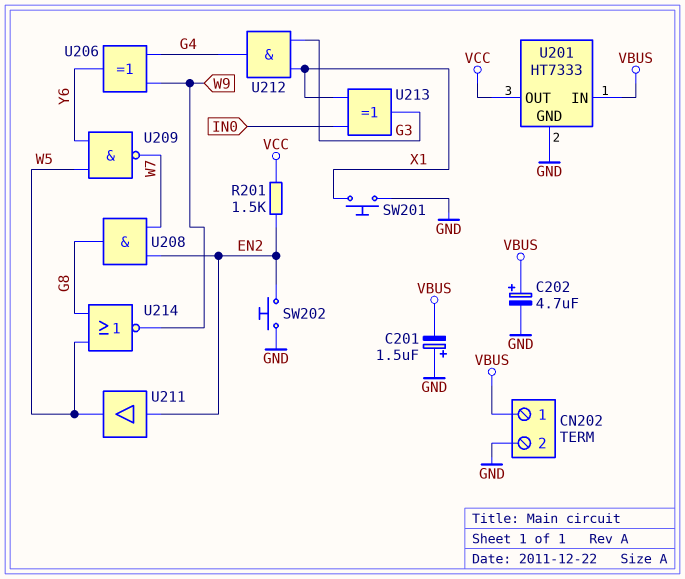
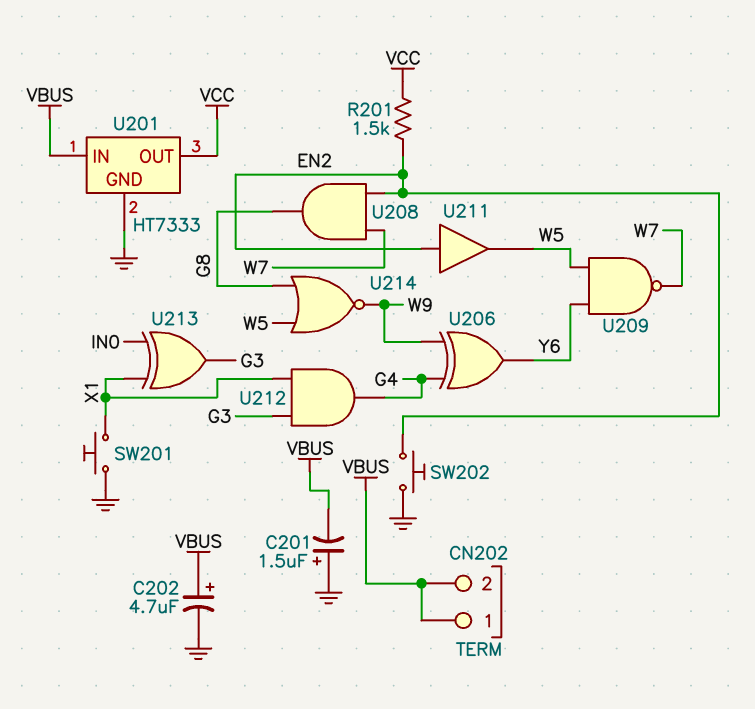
CN202 pin 2: GND -> VBUS

